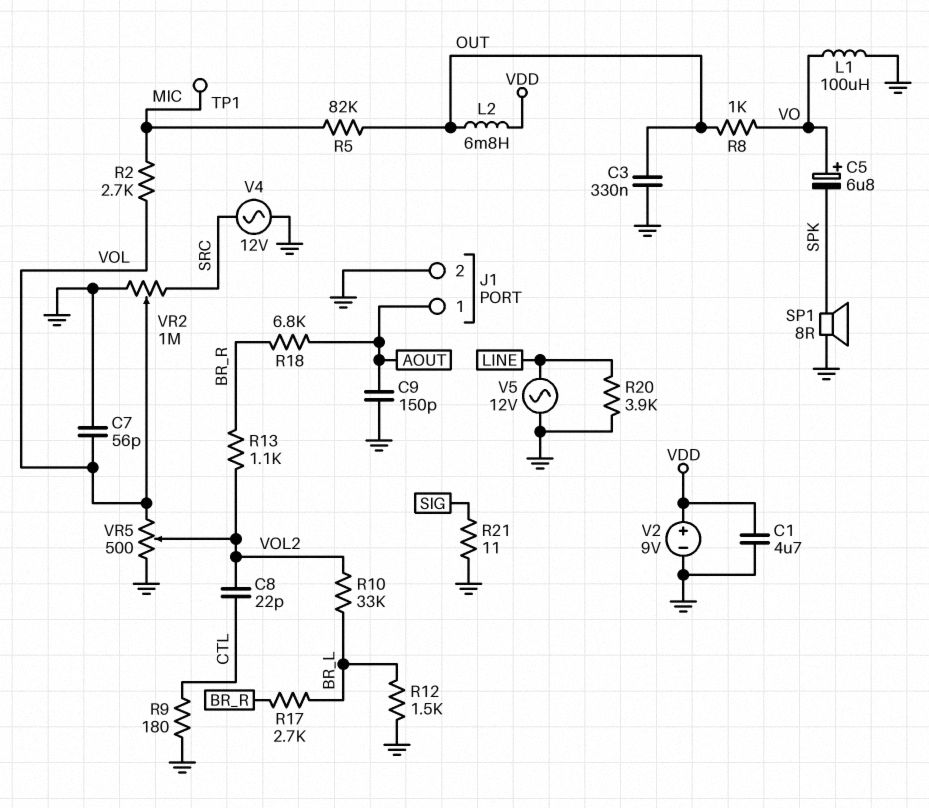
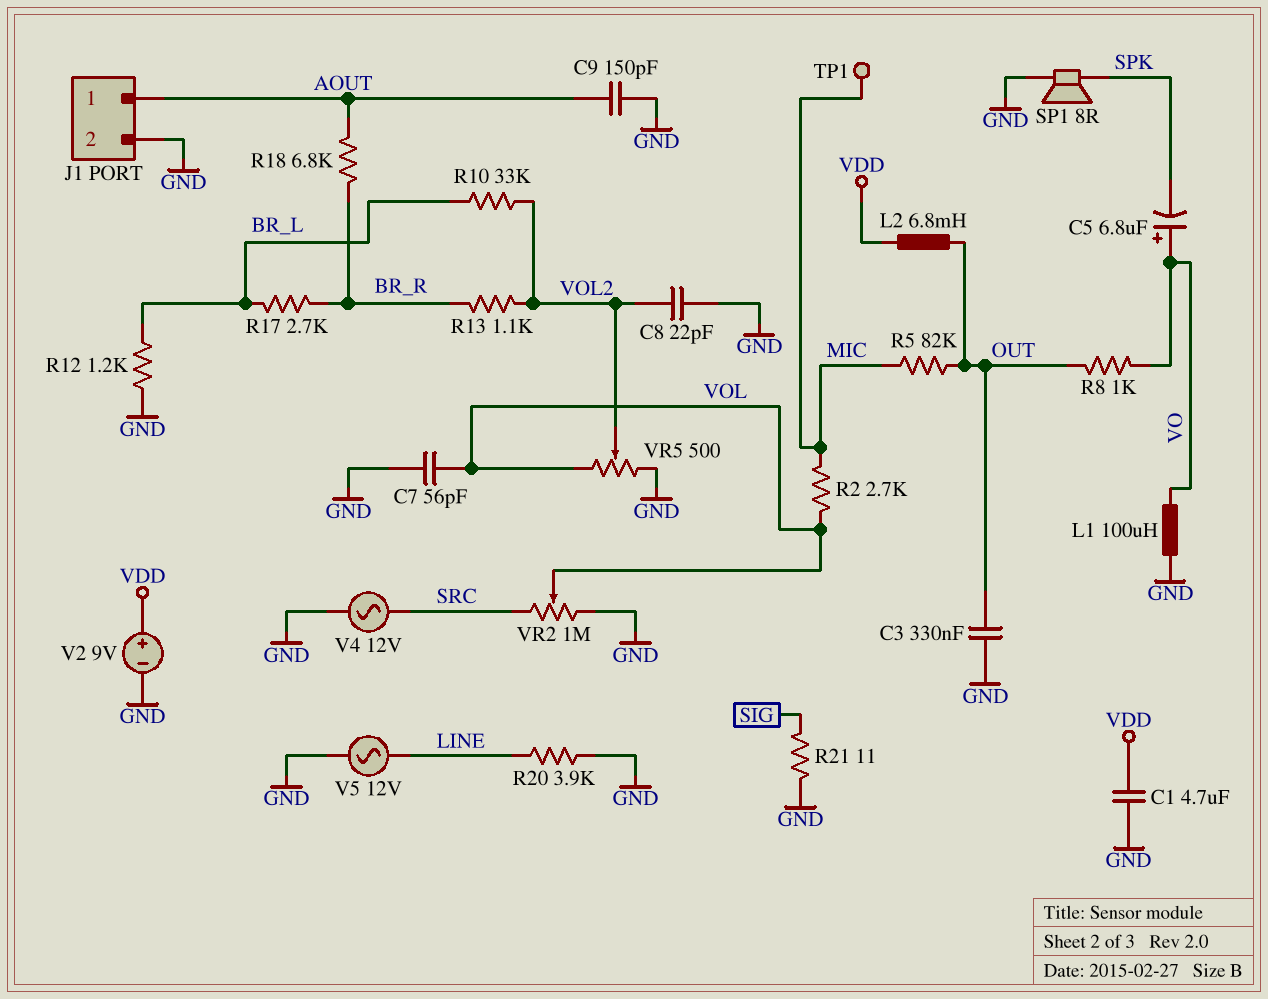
C8: 22pF (CTL, VOL2) -> 22pF (GND, VOL2)
R9: 180 (CTL, GND) -> none
R12: 1.5k (BR_L, GND) -> 1.2k (BR_L, GND)

